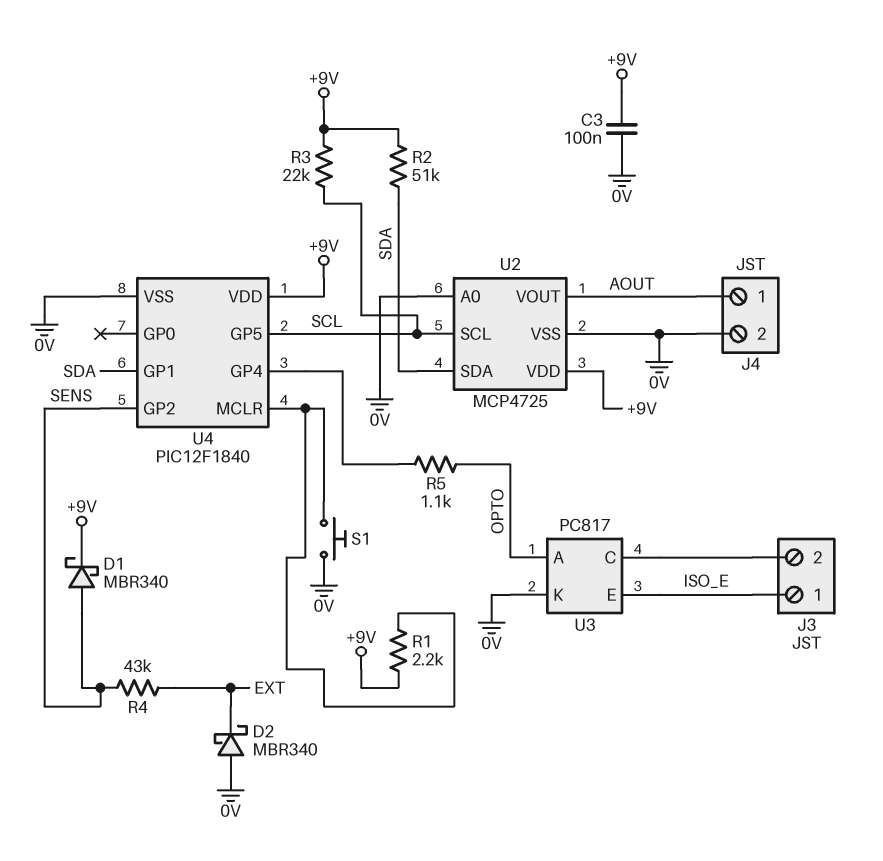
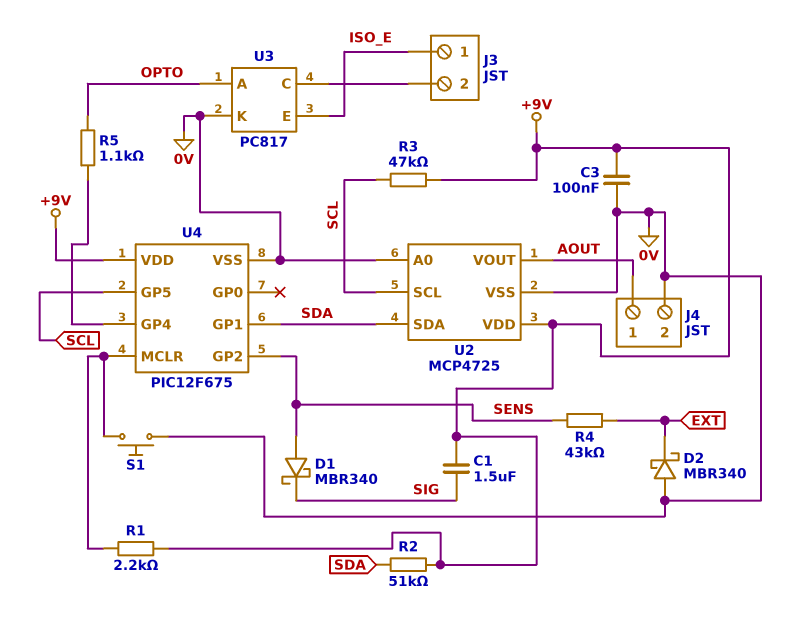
C1: none -> 1.5uF (+9V, SIG)
D1: schottky MBR340 (A SENS, K +9V) -> schottky MBR340 (A SENS, K SIG)
R3: 22k (+9V, SCL) -> 47k (+9V, SCL)
U4: PIC12F1840 -> PIC12F675

